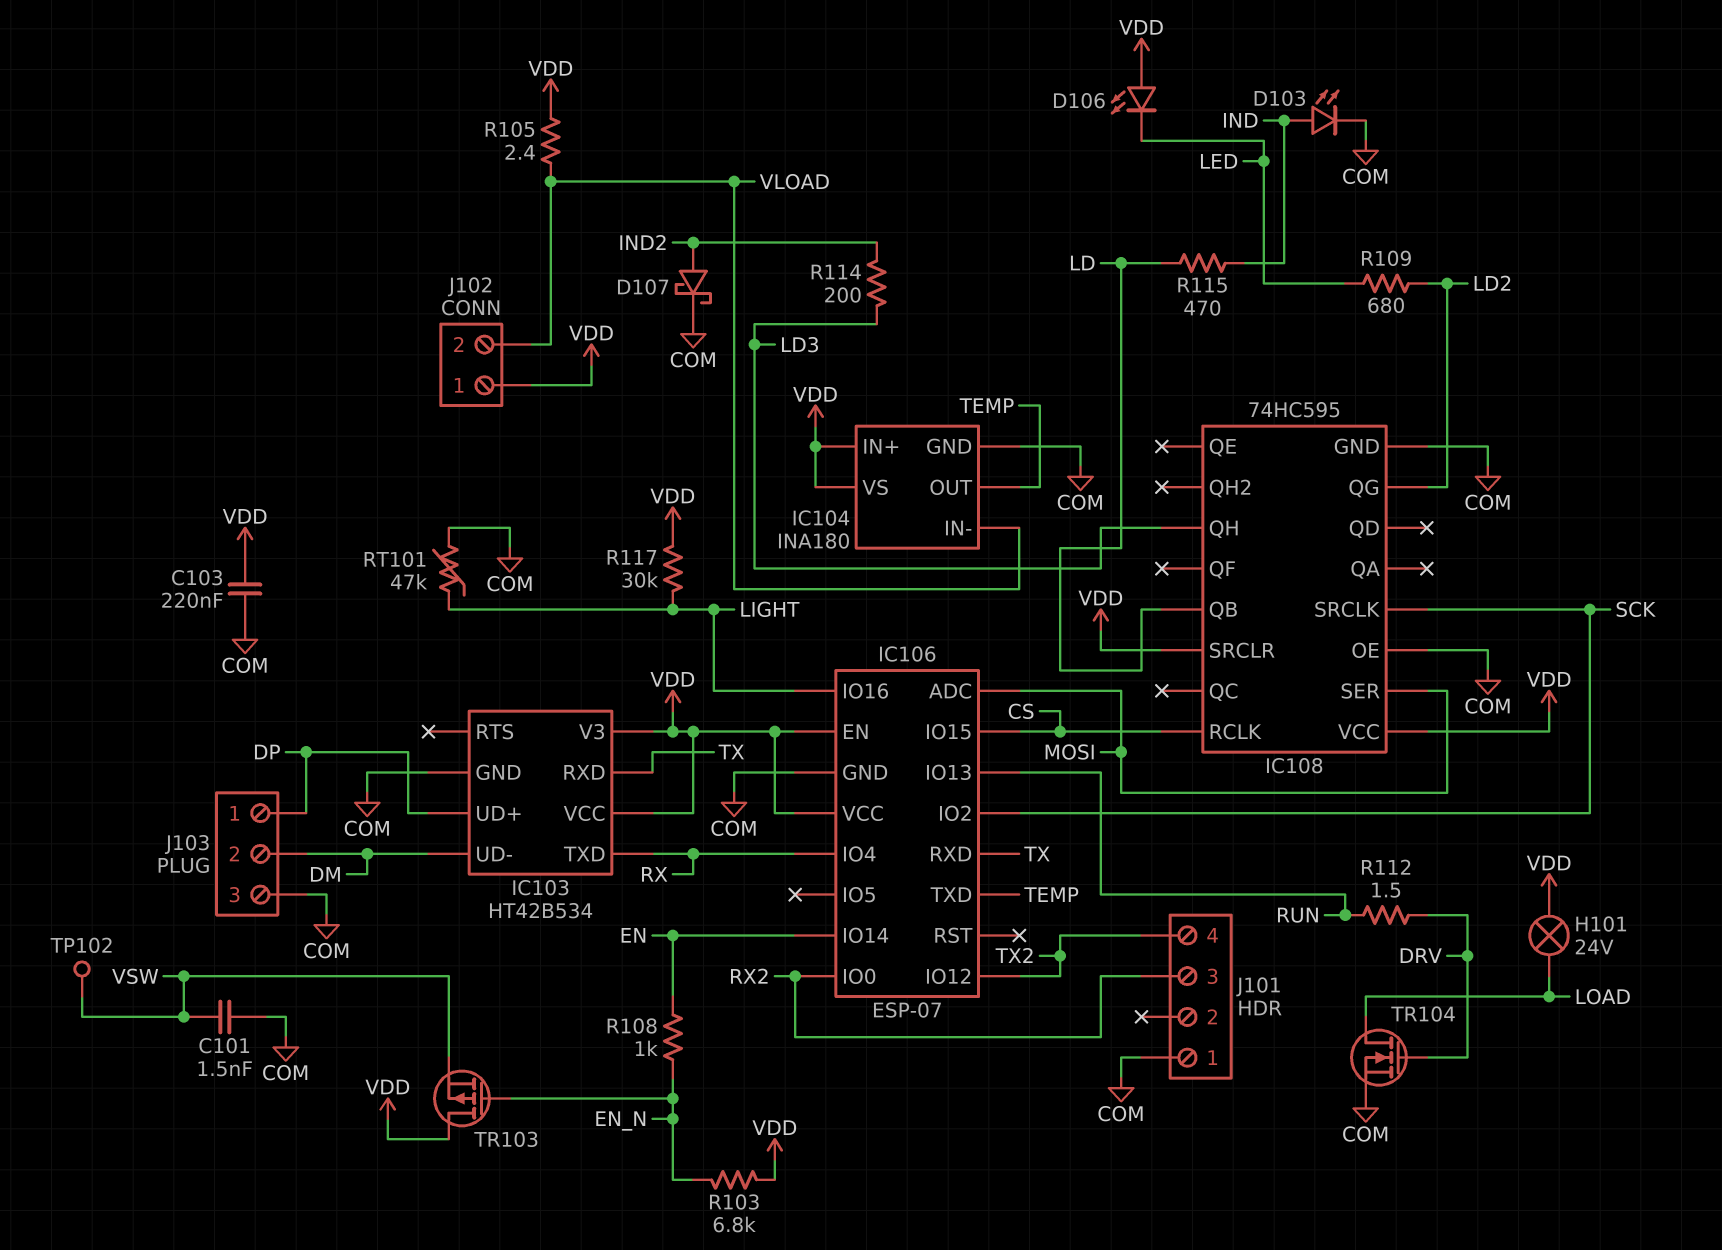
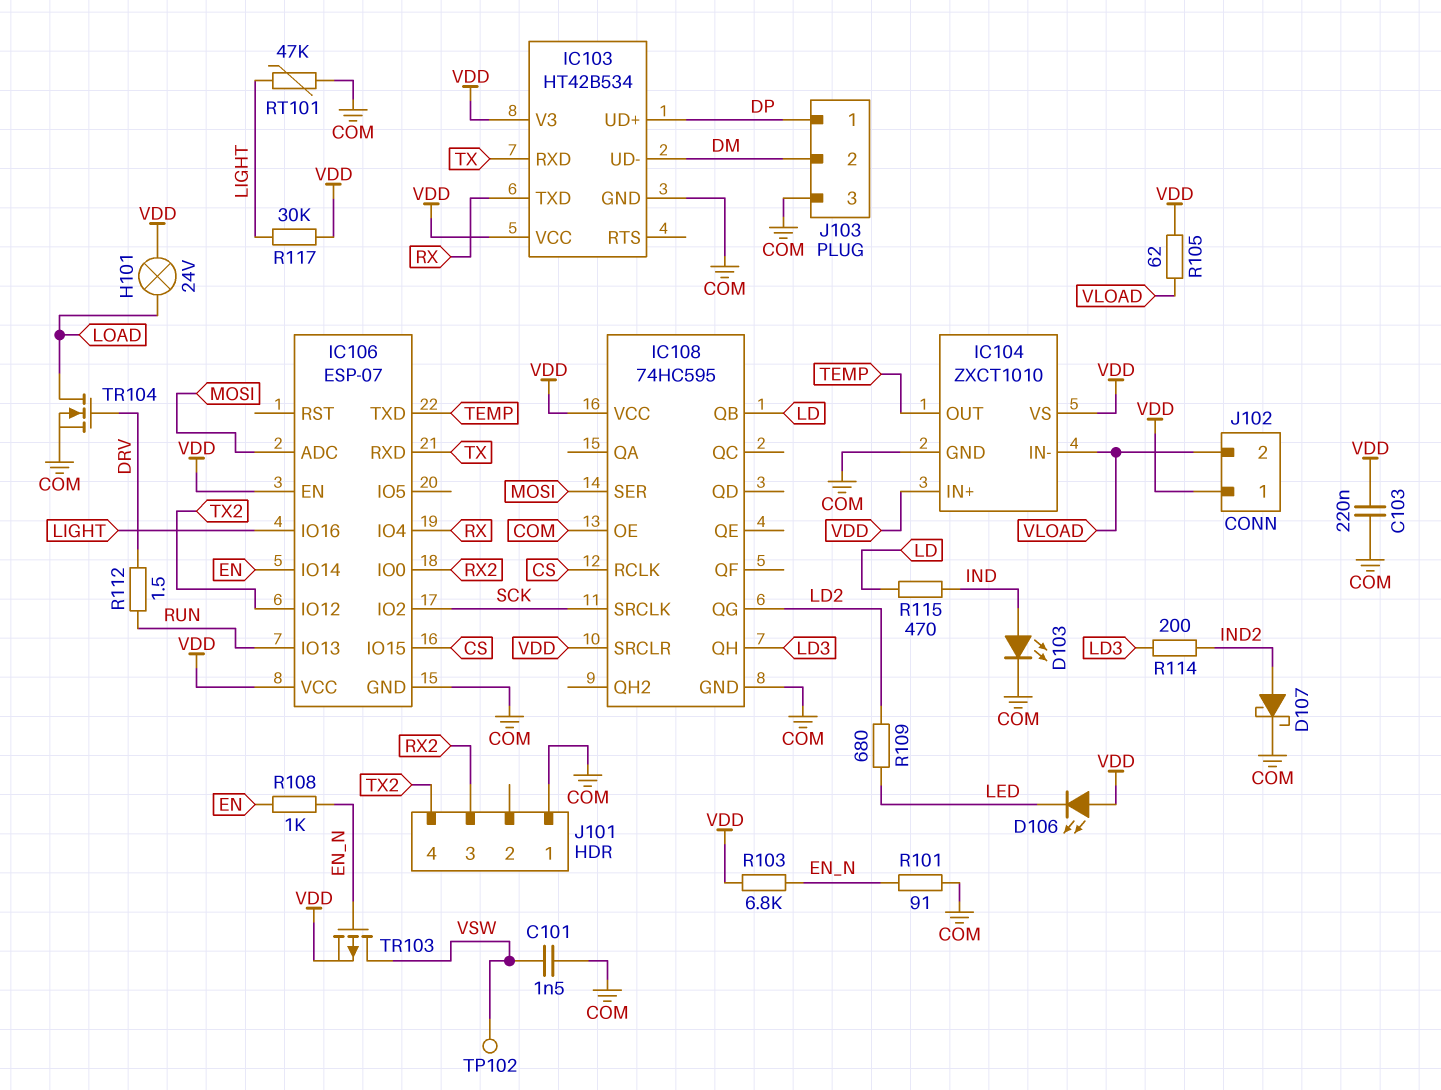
IC104: INA180 -> ZXCT1010
R101: none -> 91 (COM, EN_N)
R105: 2.4 (VDD, VLOAD) -> 62 (VDD, VLOAD)
TR103: PMOS (G EN_N, D VDD, S VSW) -> PMOS (G EN_N, D VSW, S VDD)

